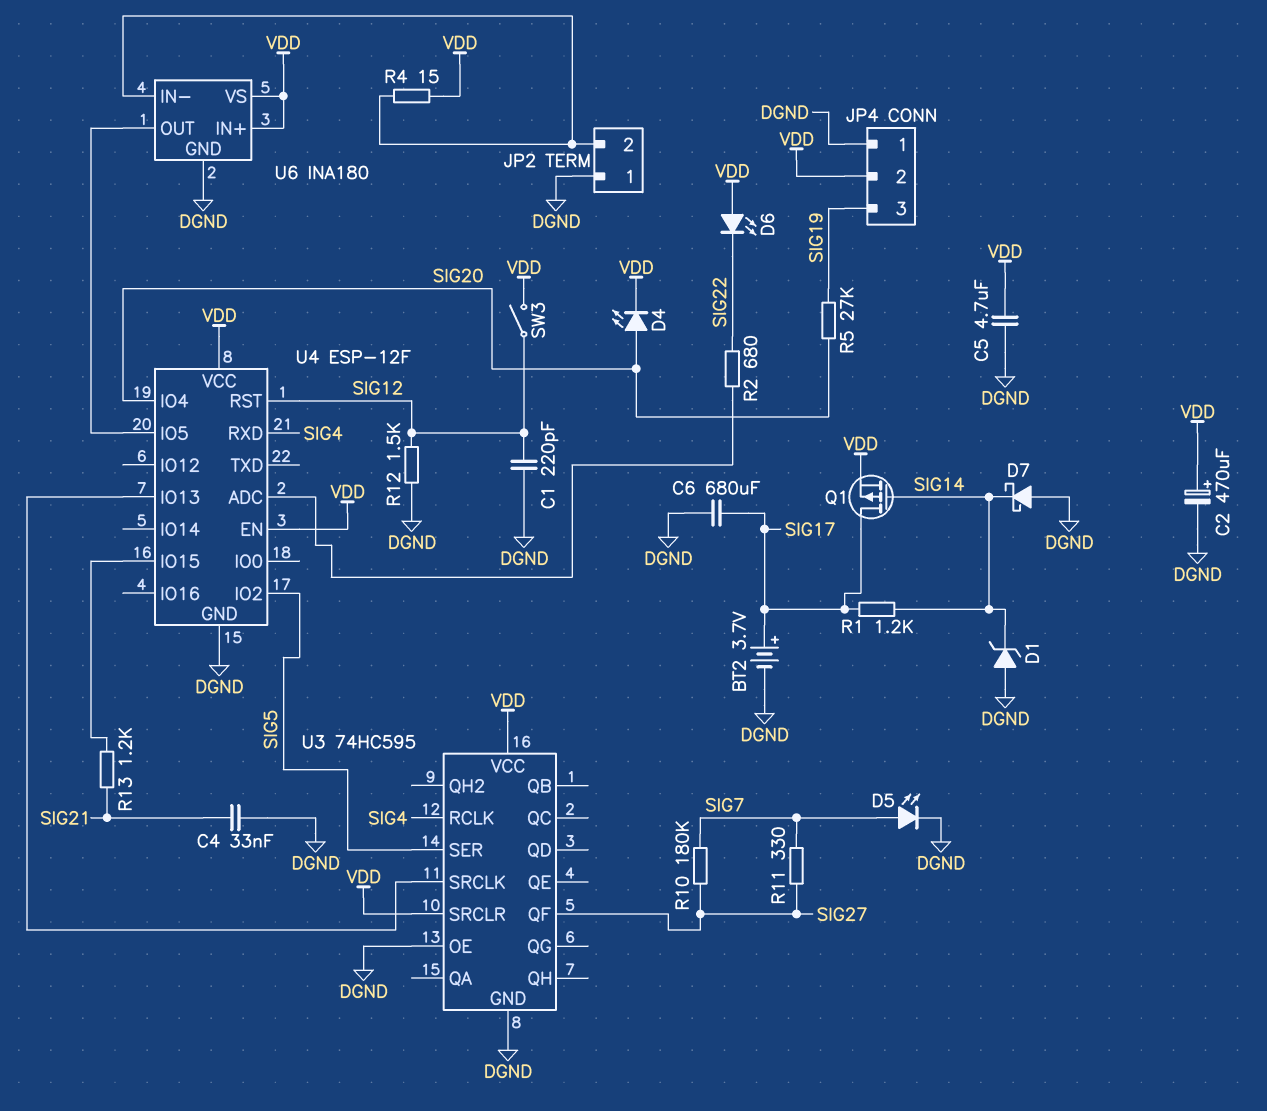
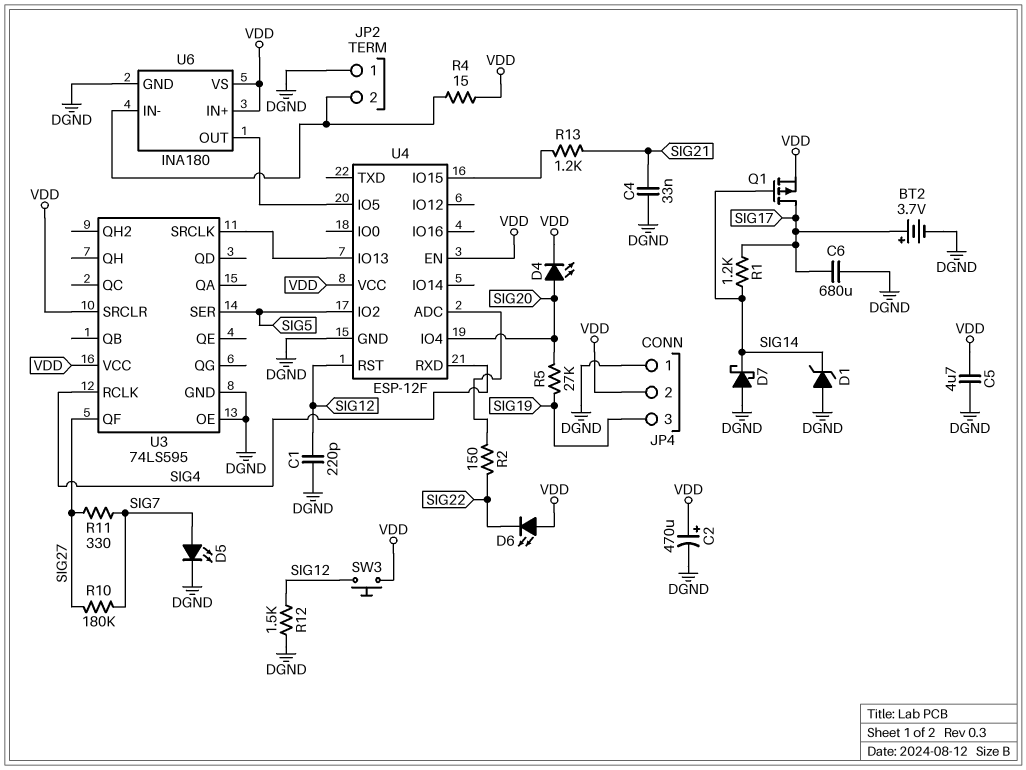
R2: 680 (SIG22, U4/ADC) -> 150 (SIG22, U4/ADC)
SW3: switch (SIG12, VDD) -> button (SIG12, VDD)
U3: 74HC595 -> 74LS595

